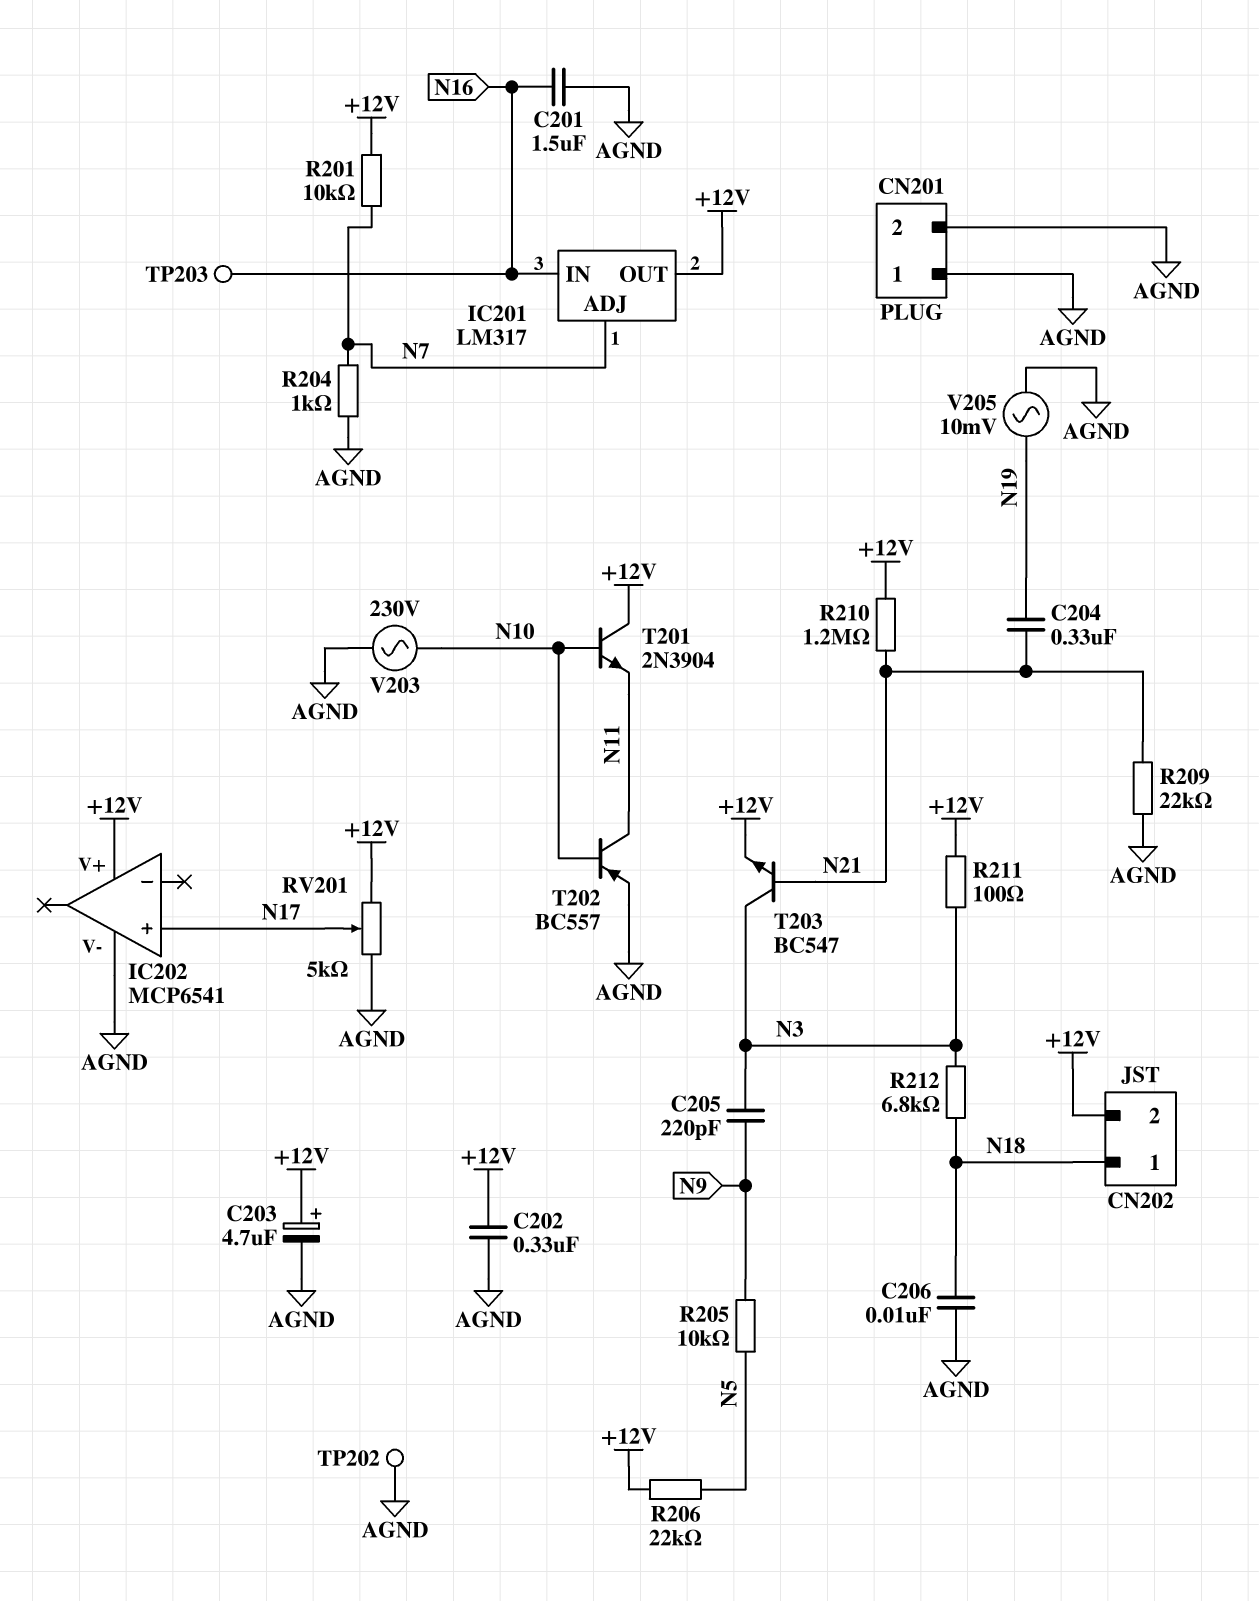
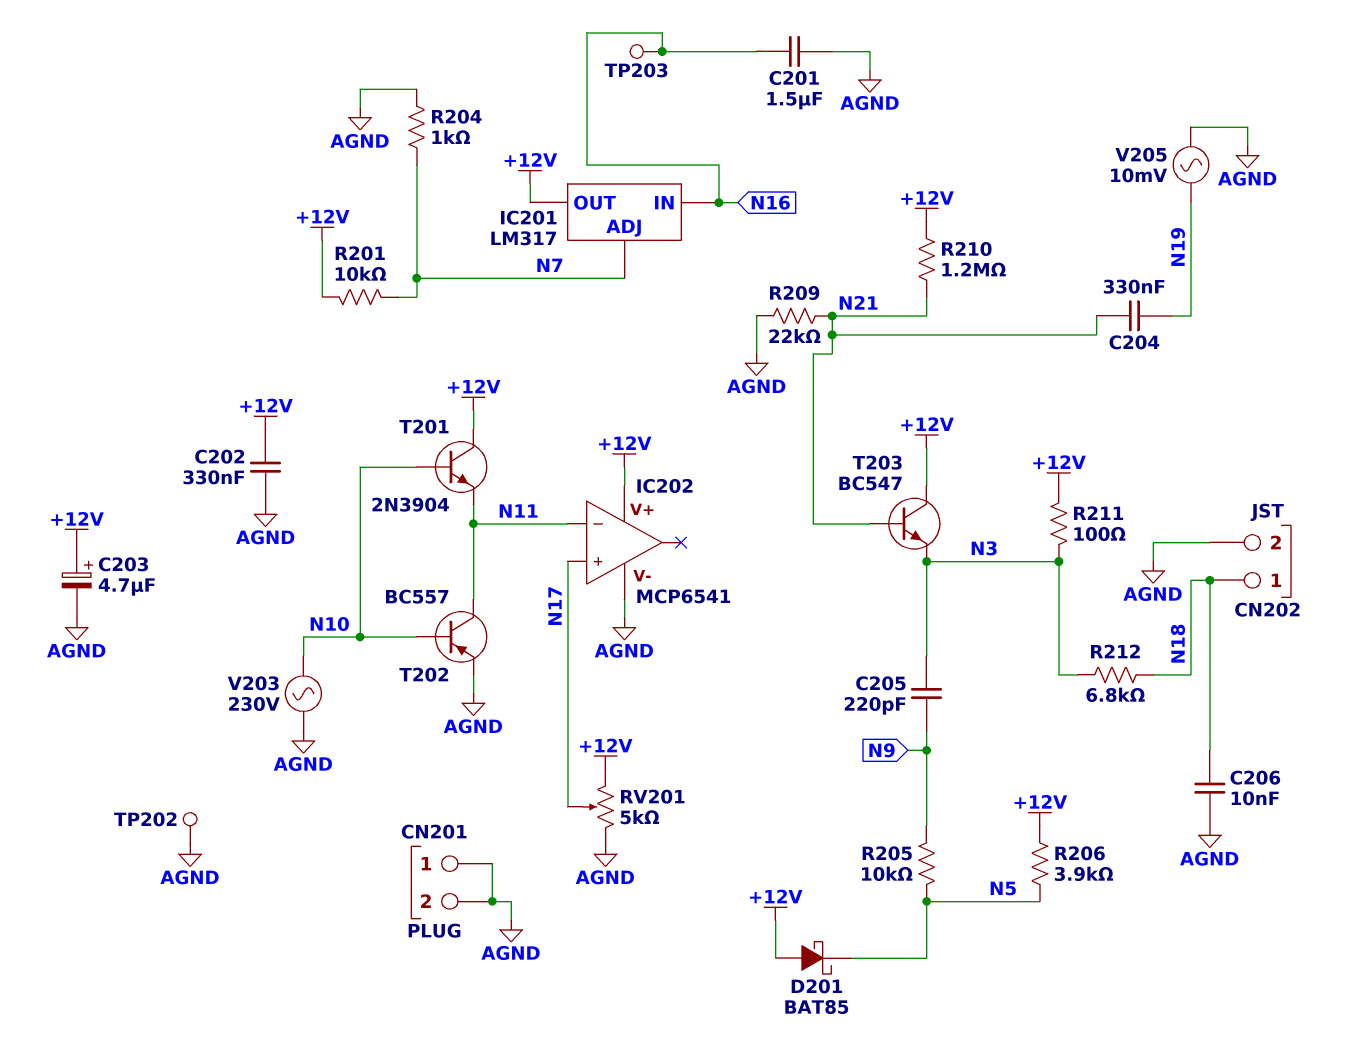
CN202 pin 2: +12V -> AGND
D201: none -> schottky BAT85 (A +12V, K N5)
IC202 pin in-: none -> N11
R206: 22k (+12V, N5) -> 3.9k (+12V, N5)
T203: NPN BC547 (B N21, C N3, E +12V) -> NPN BC547 (B N21, C +12V, E N3)

